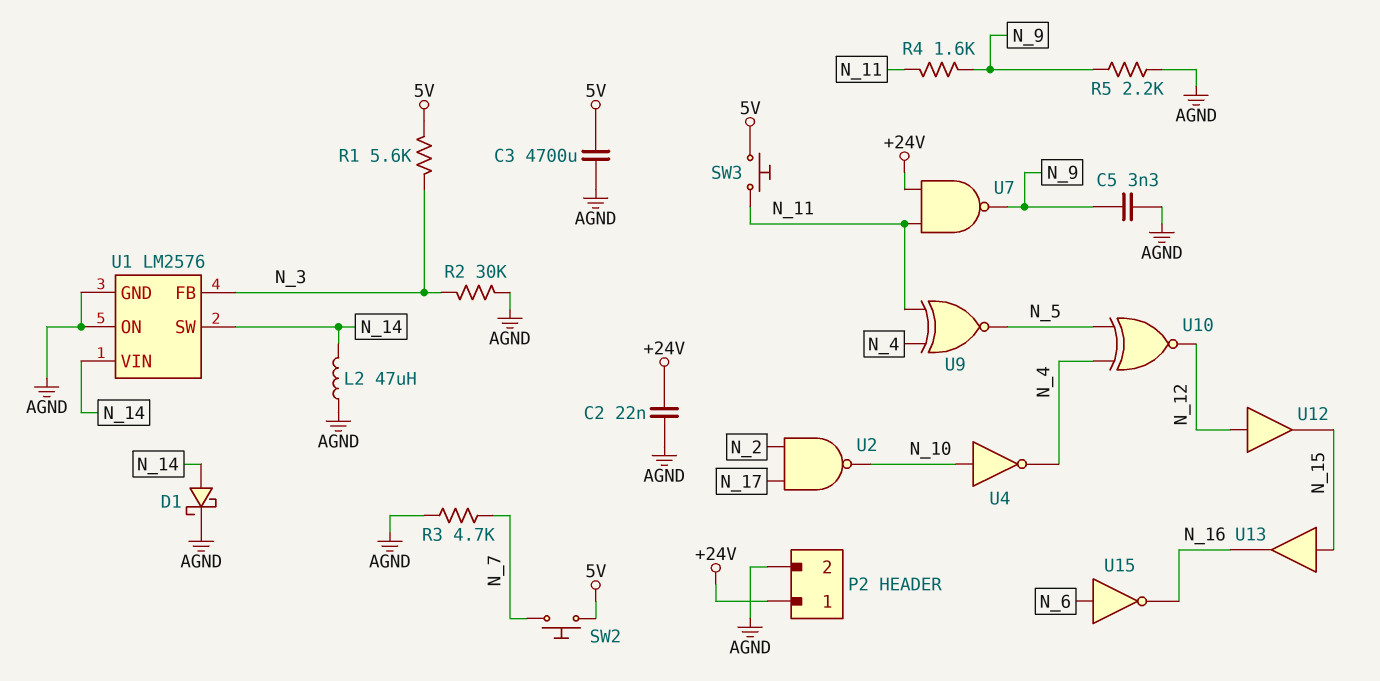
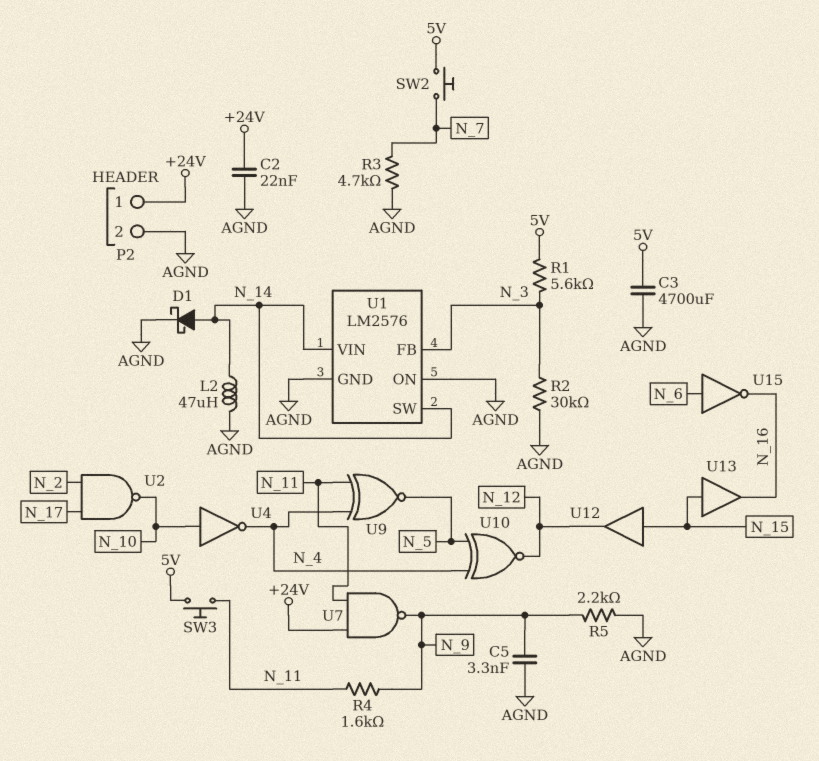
U12: buffer (in N_12, out N_15) -> buffer (in N_15, out N_12)

